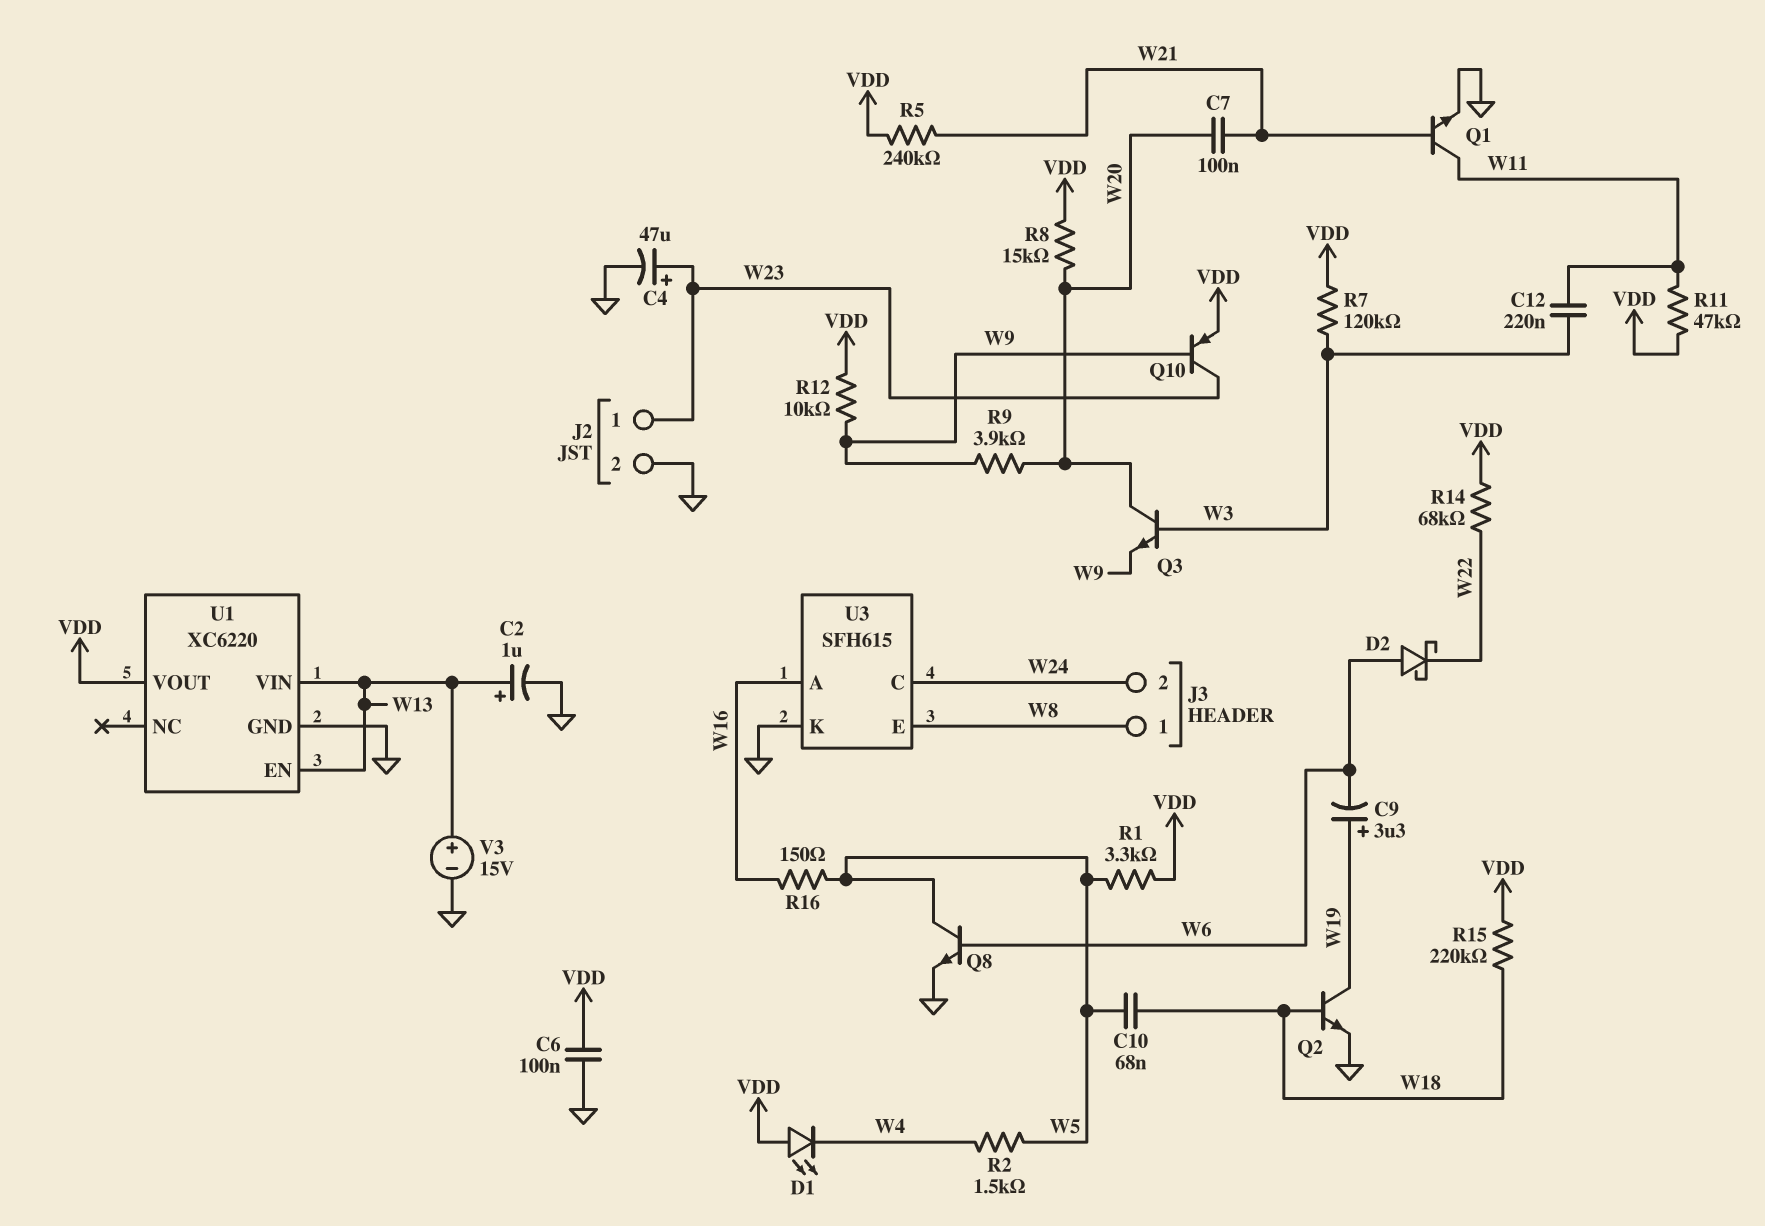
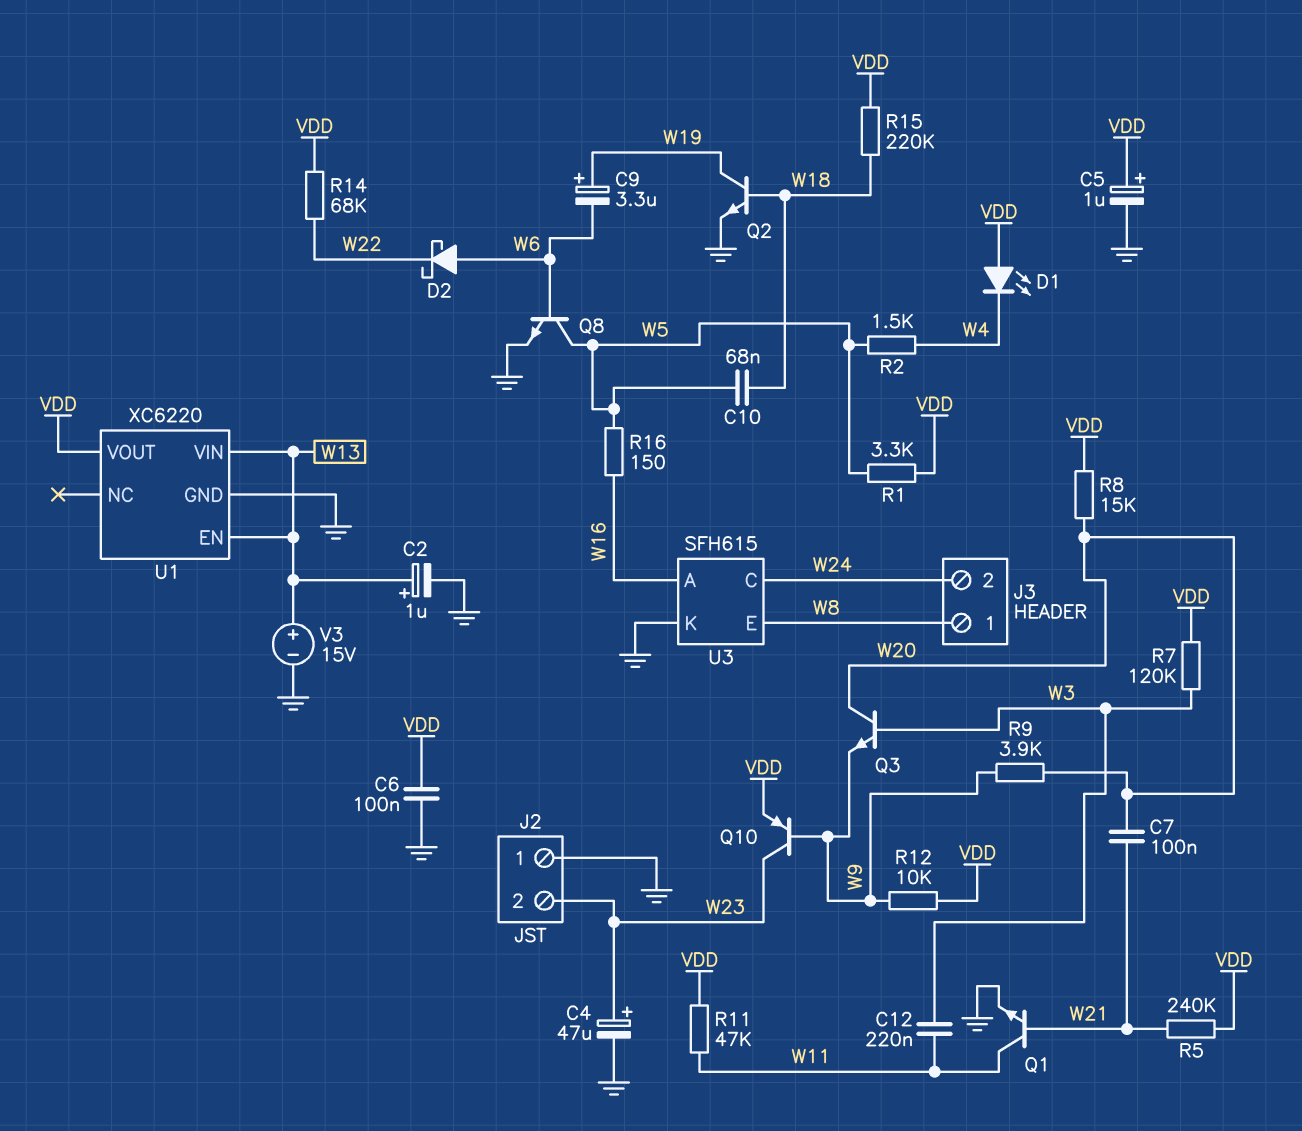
C5: none -> 1uF (plus VDD, minus GND)
J2 pin 1: W23 -> GND
J2 pin 2: GND -> W23

